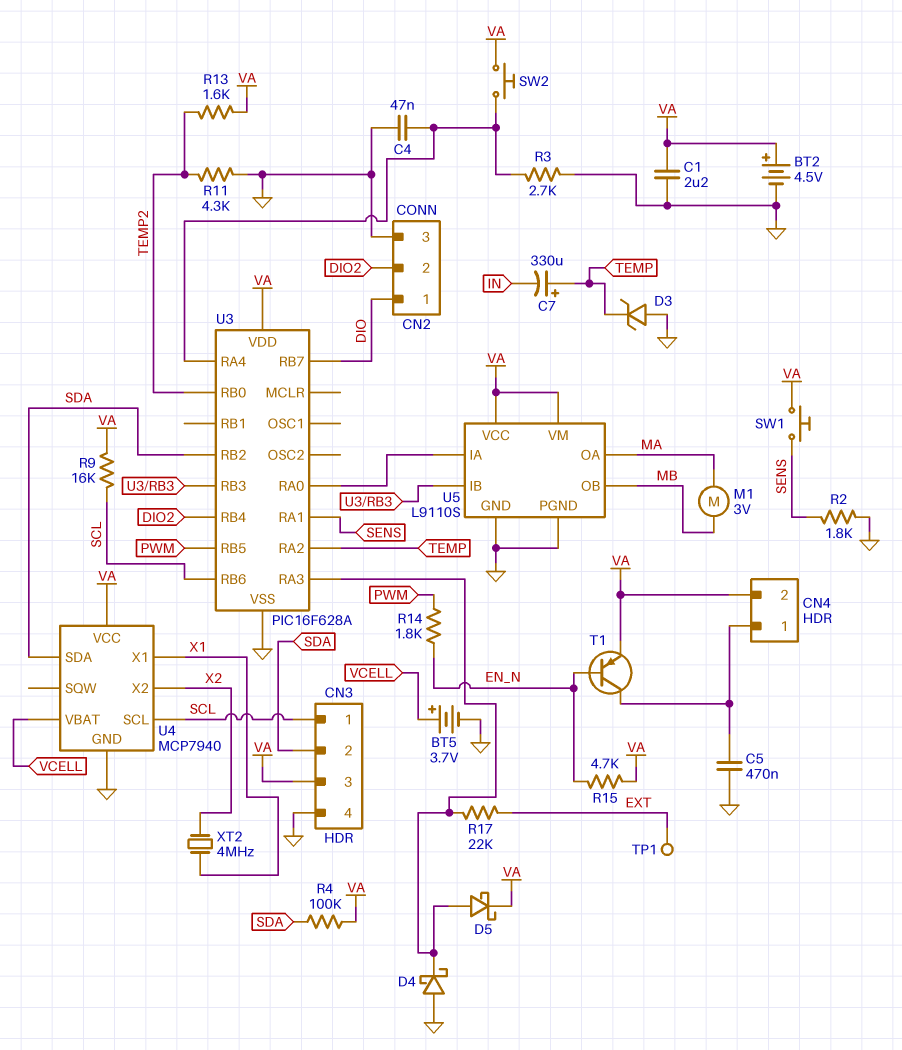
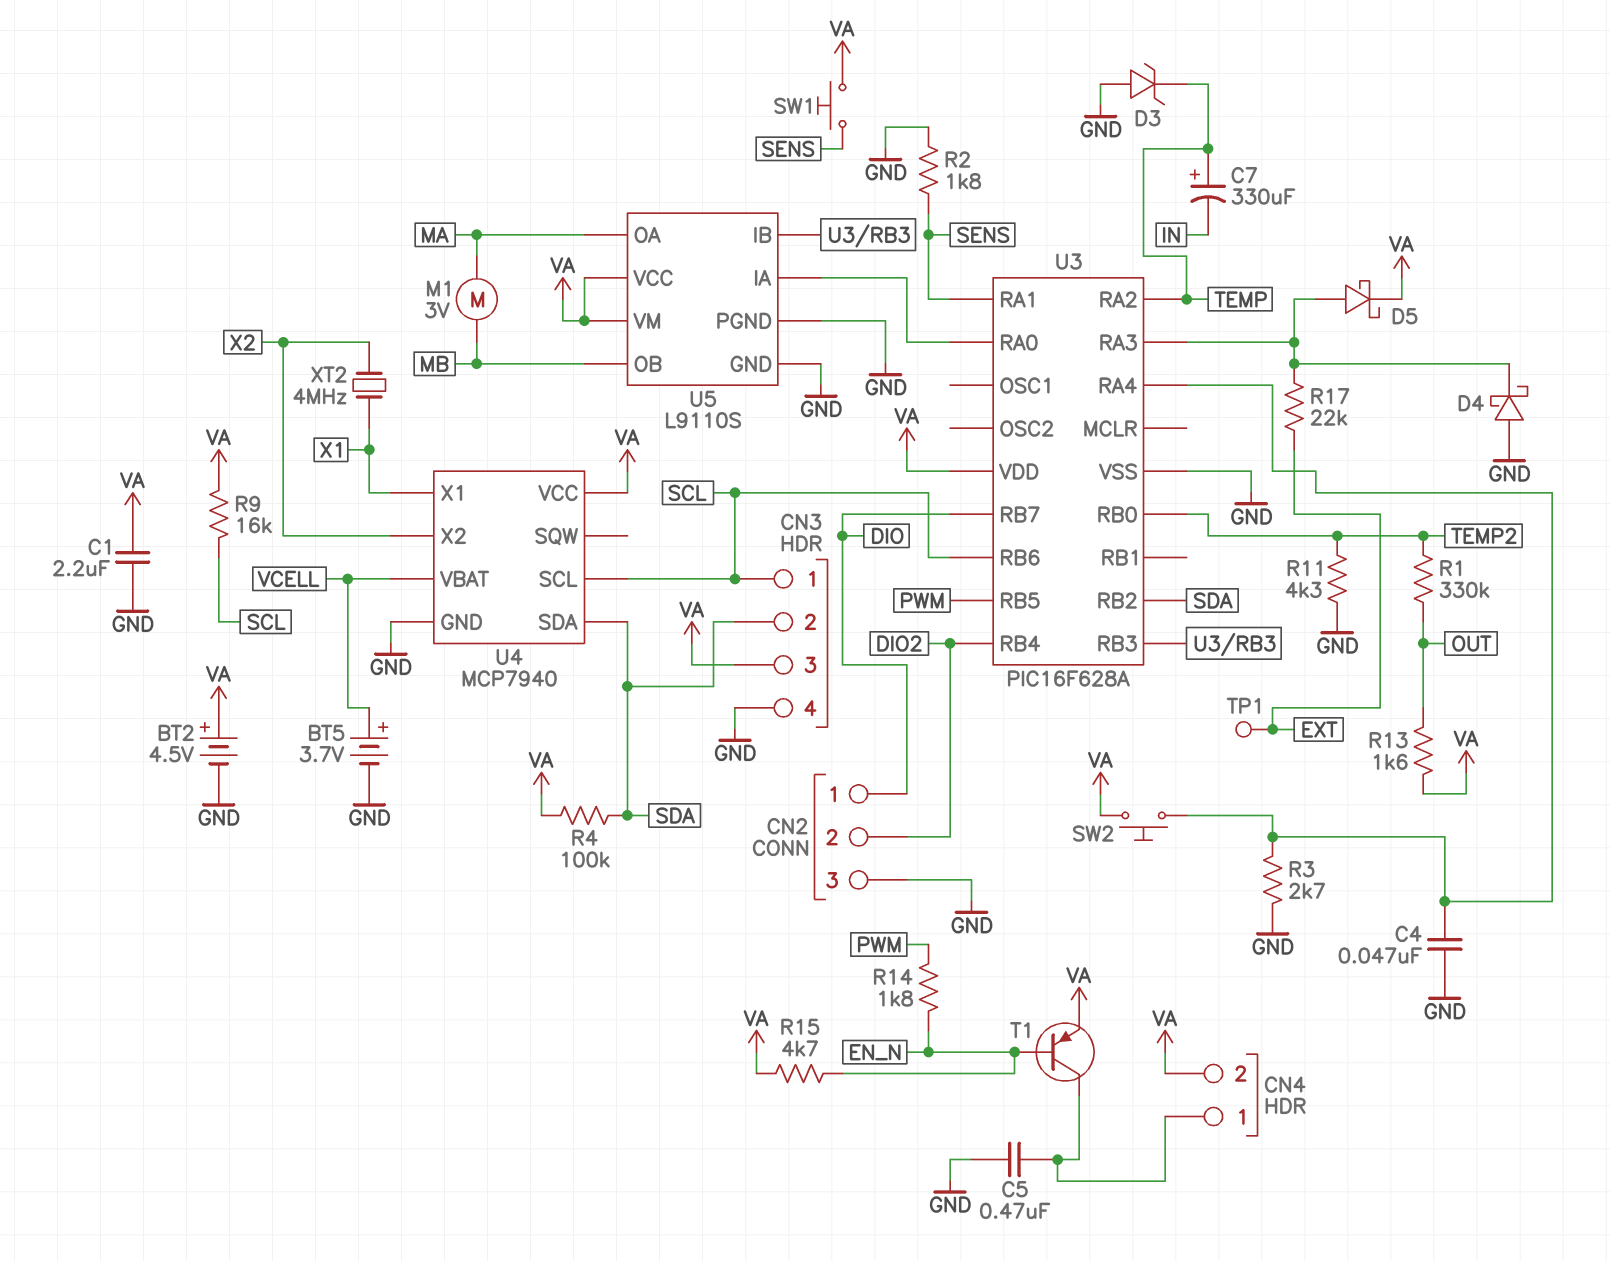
R1: none -> 330k (OUT, TEMP2)
R13: 1.6k (TEMP2, VA) -> 1.6k (OUT, VA)

